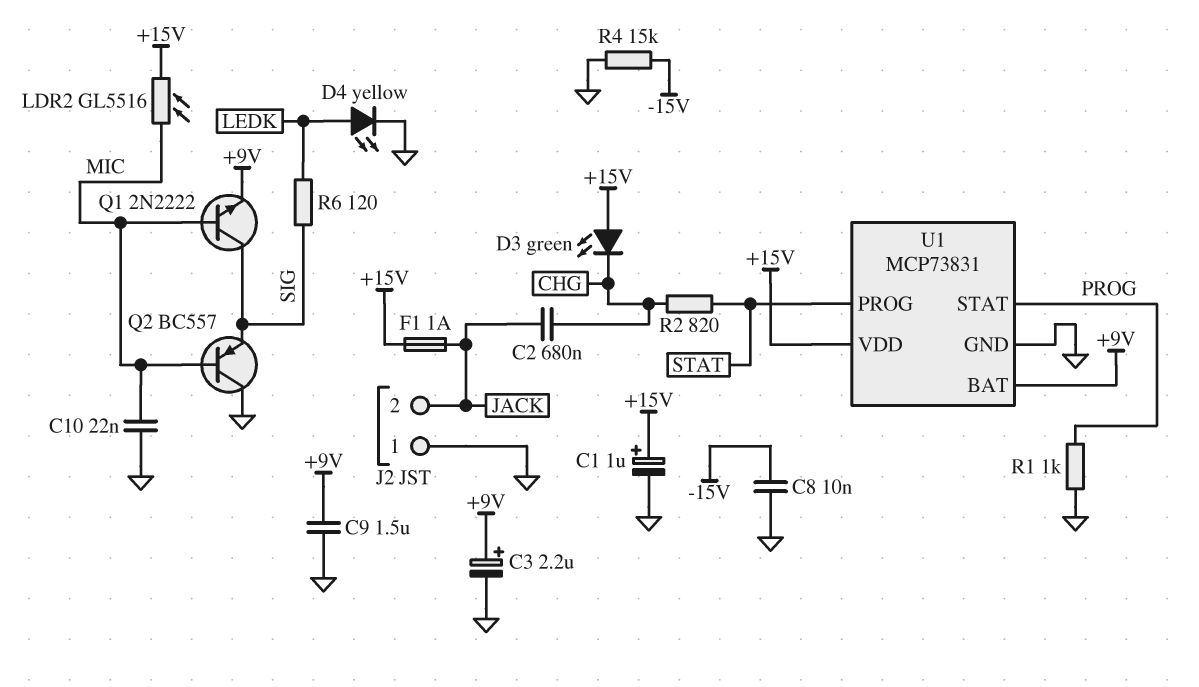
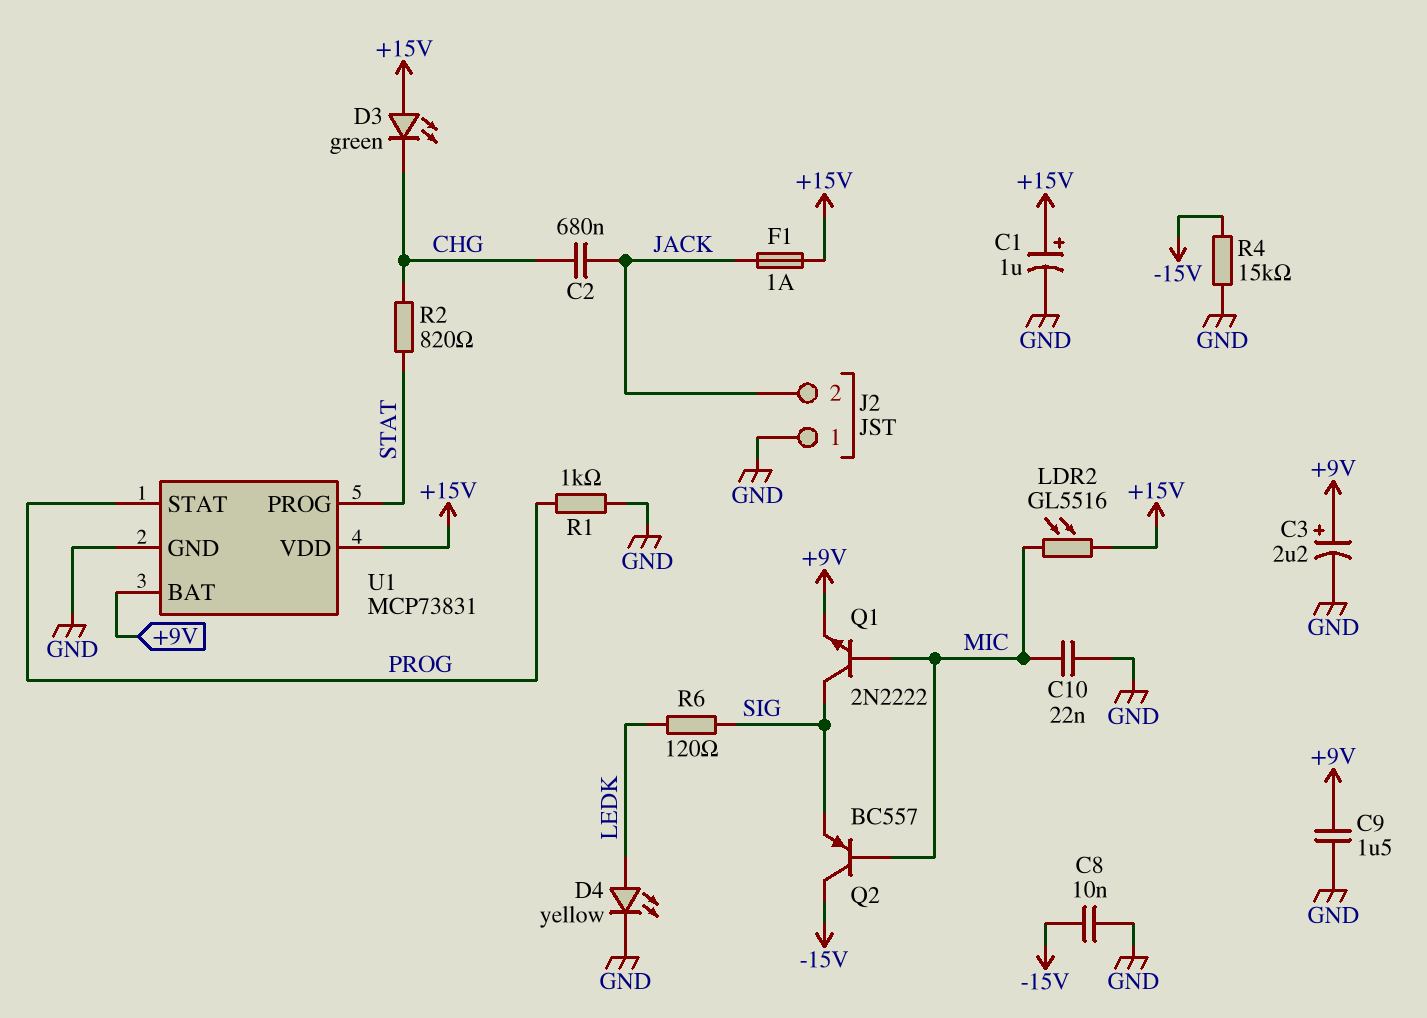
Q2: PNP BC557 (B MIC, C GND, E SIG) -> PNP BC557 (B MIC, C -15V, E SIG)

